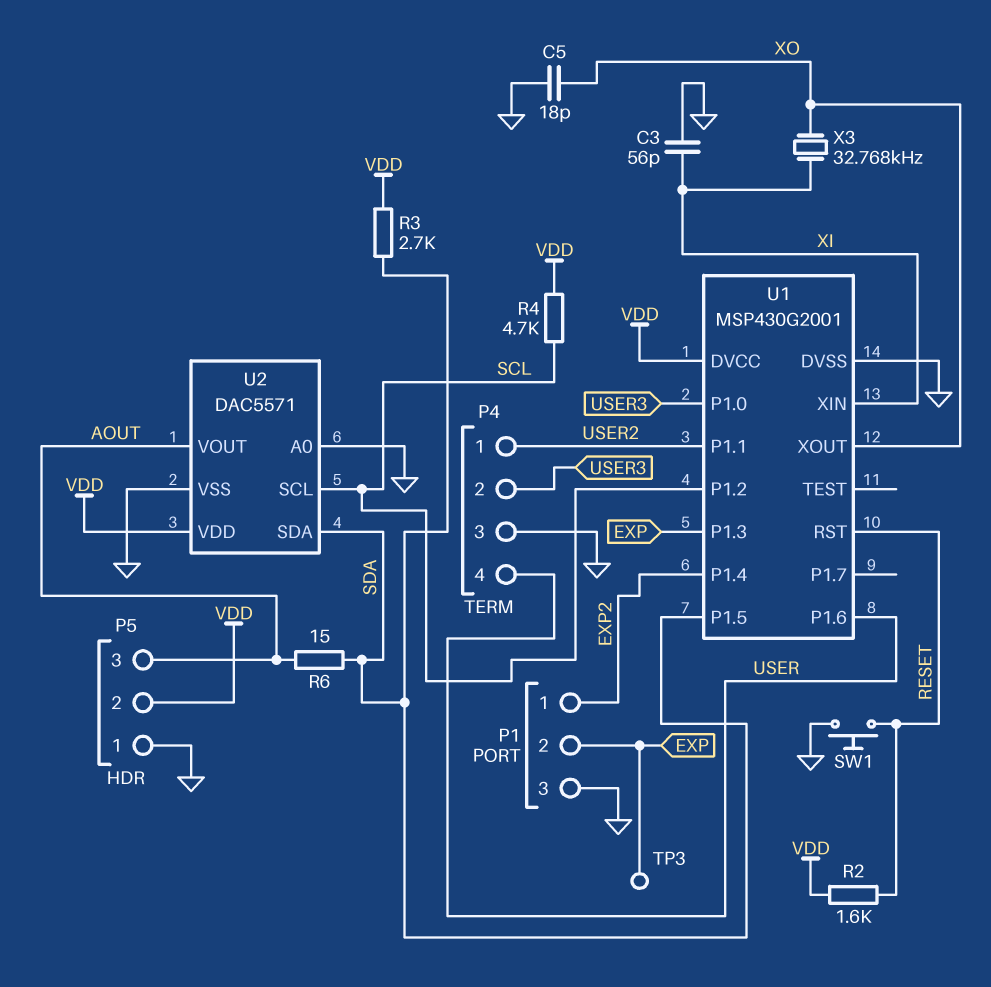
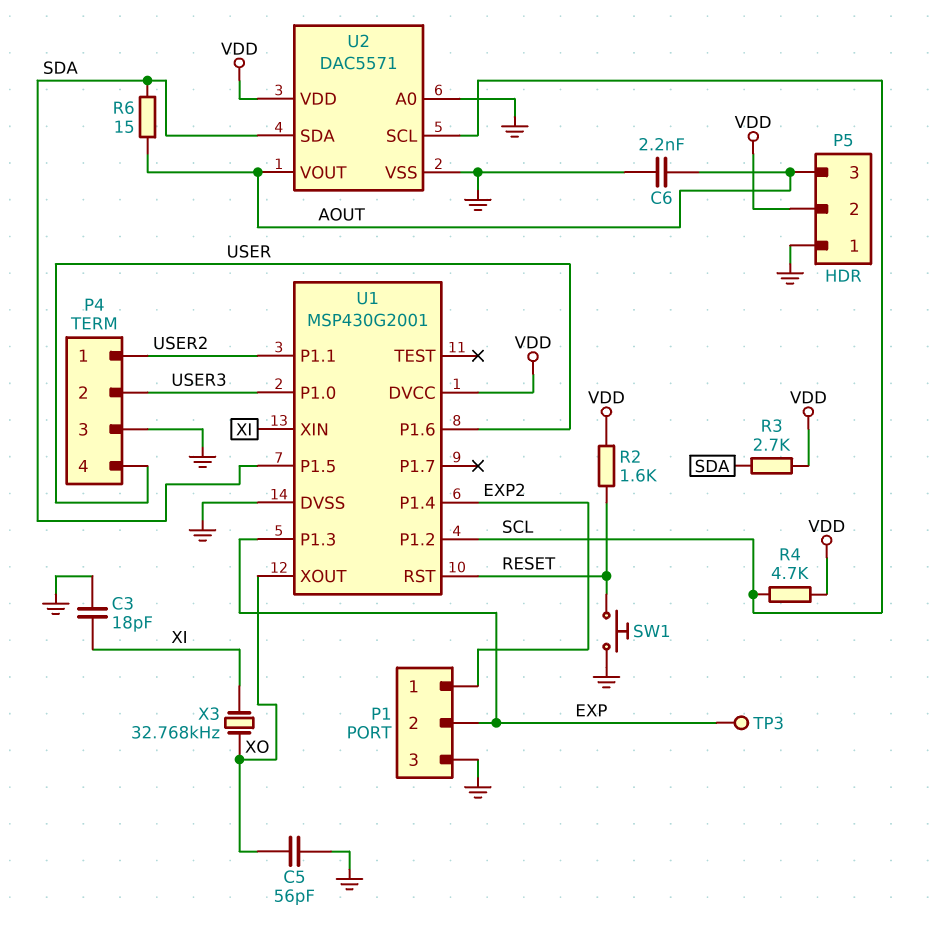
C3: 56pF (GND, XI) -> 18pF (GND, XI)
C5: 18pF (GND, XO) -> 56pF (GND, XO)
C6: none -> 2.2nF (AOUT, GND)

